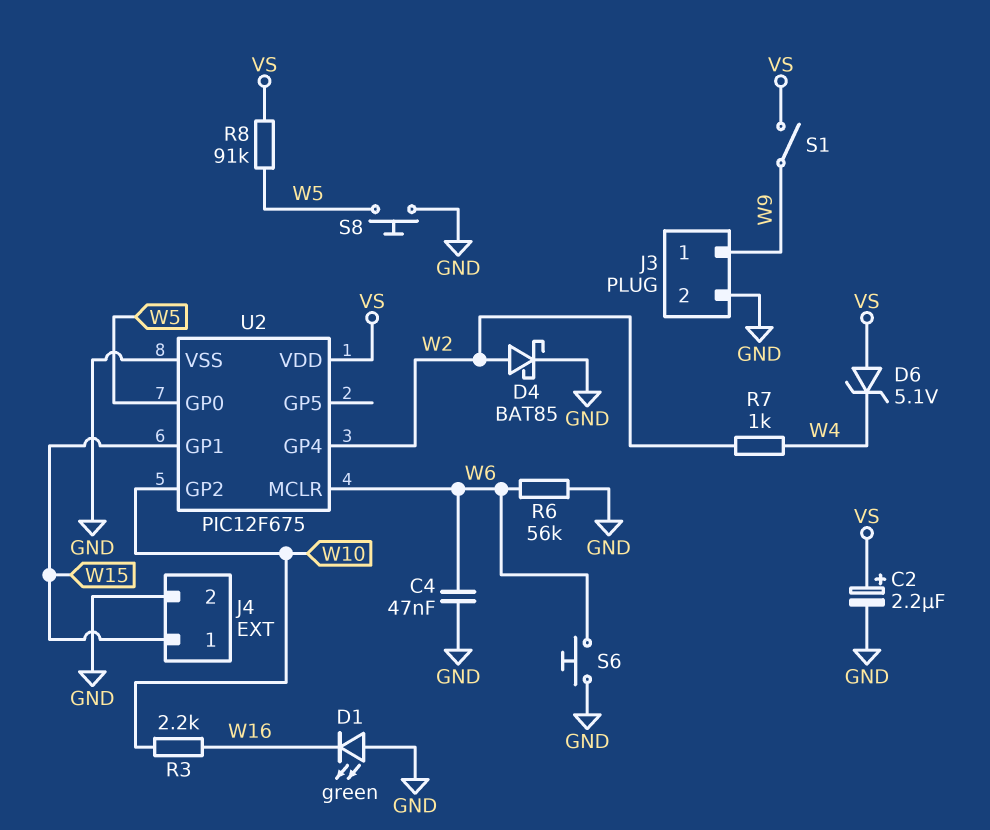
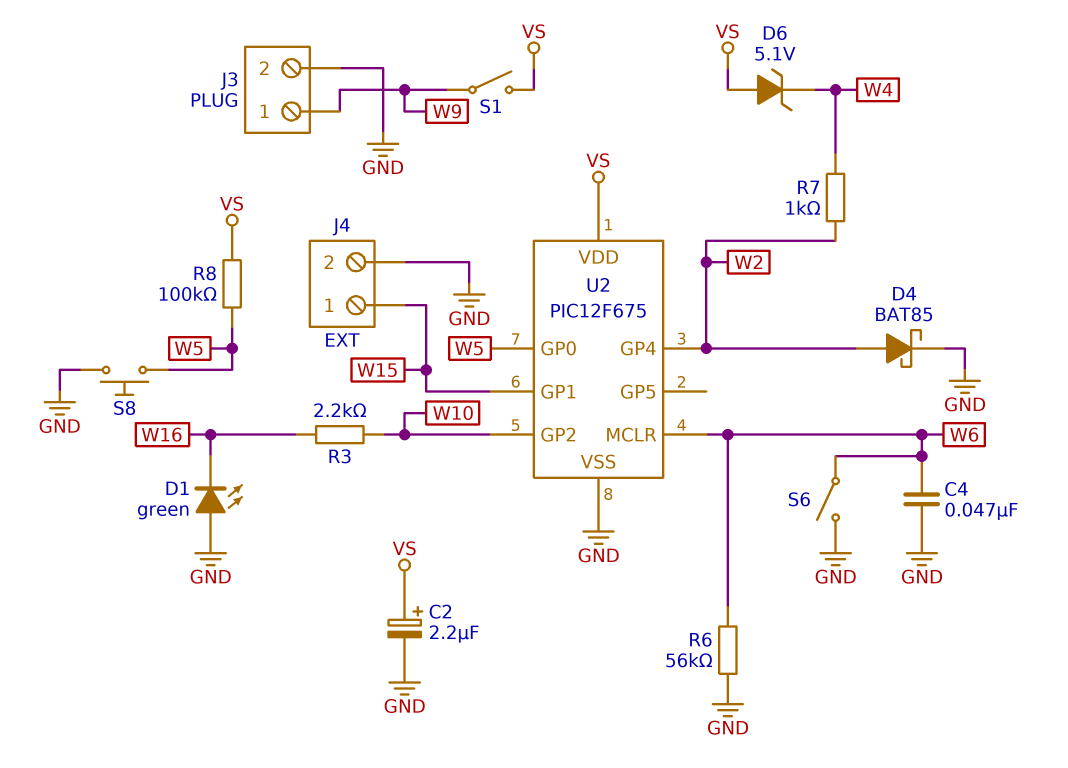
R8: 91k (VS, W5) -> 100k (VS, W5)
S6: button (GND, W6) -> switch (GND, W6)

